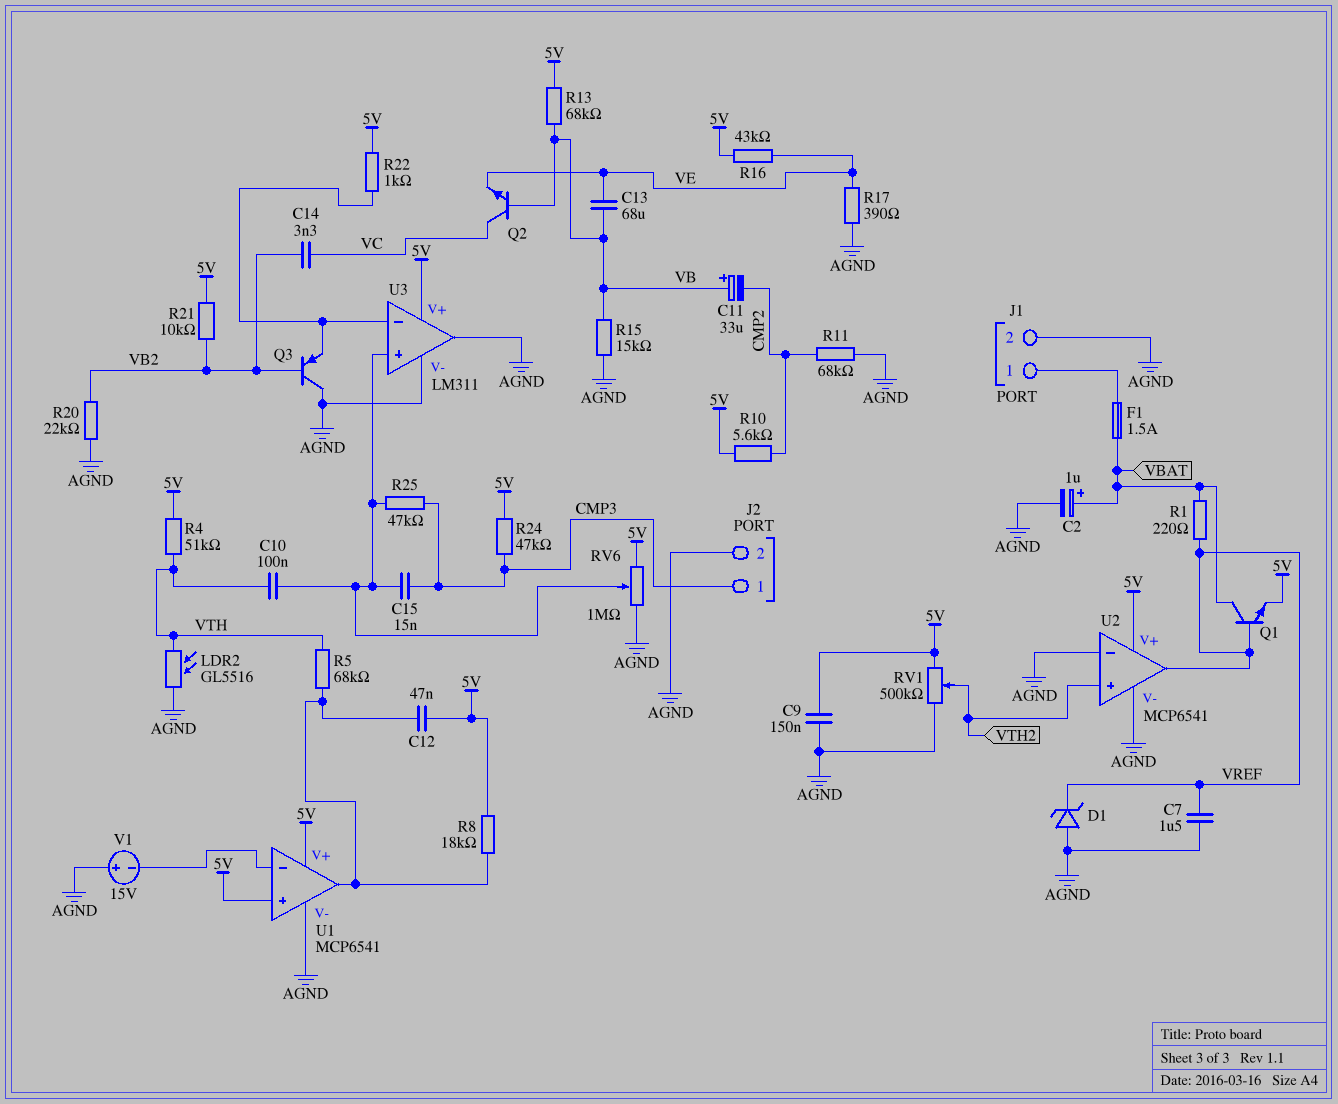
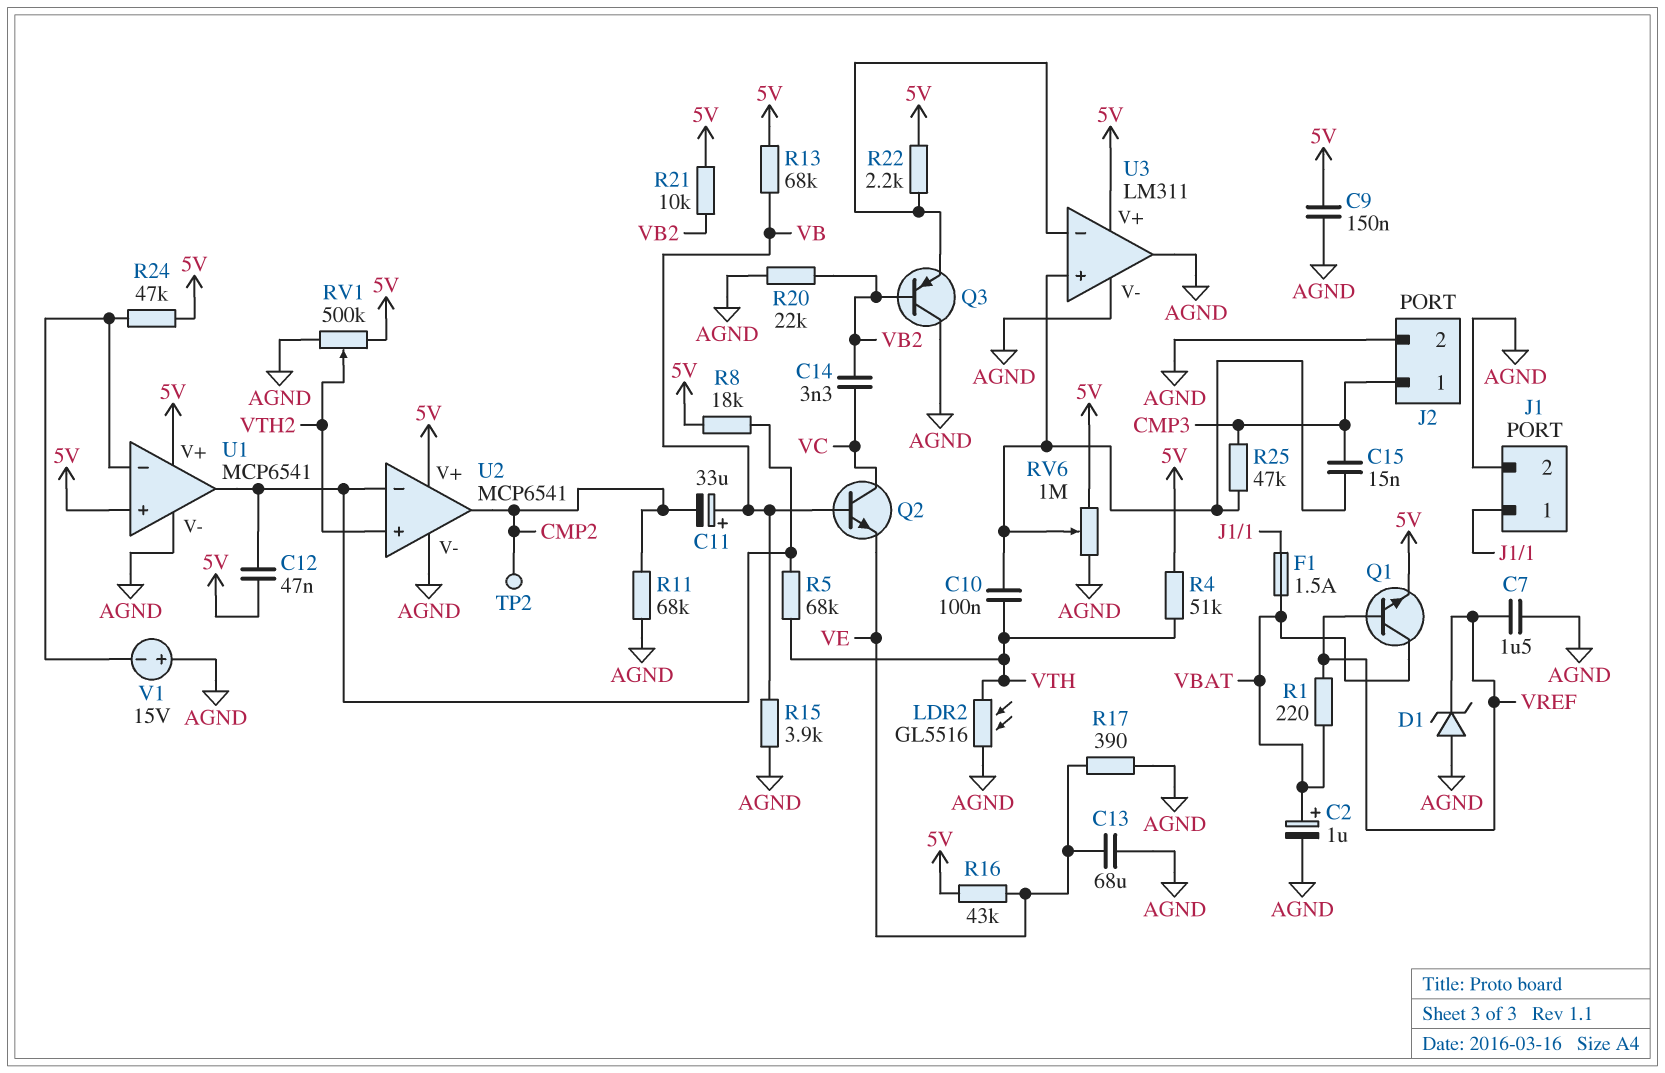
C13: 68uF (VB, VE) -> 68uF (AGND, VE)
R10: 5.6k (5V, CMP2) -> none
R15: 15k (AGND, VB) -> 3.9k (AGND, VB)
R22: 1k (5V, U3/in-) -> 2.2k (5V, U3/in-)
R24: 47k (5V, CMP3) -> 47k (5V, U1/in-)
TP2: none -> test point (CMP2)
U2 pin in-: AGND -> U1/out
U2 pin out: VREF -> CMP2

